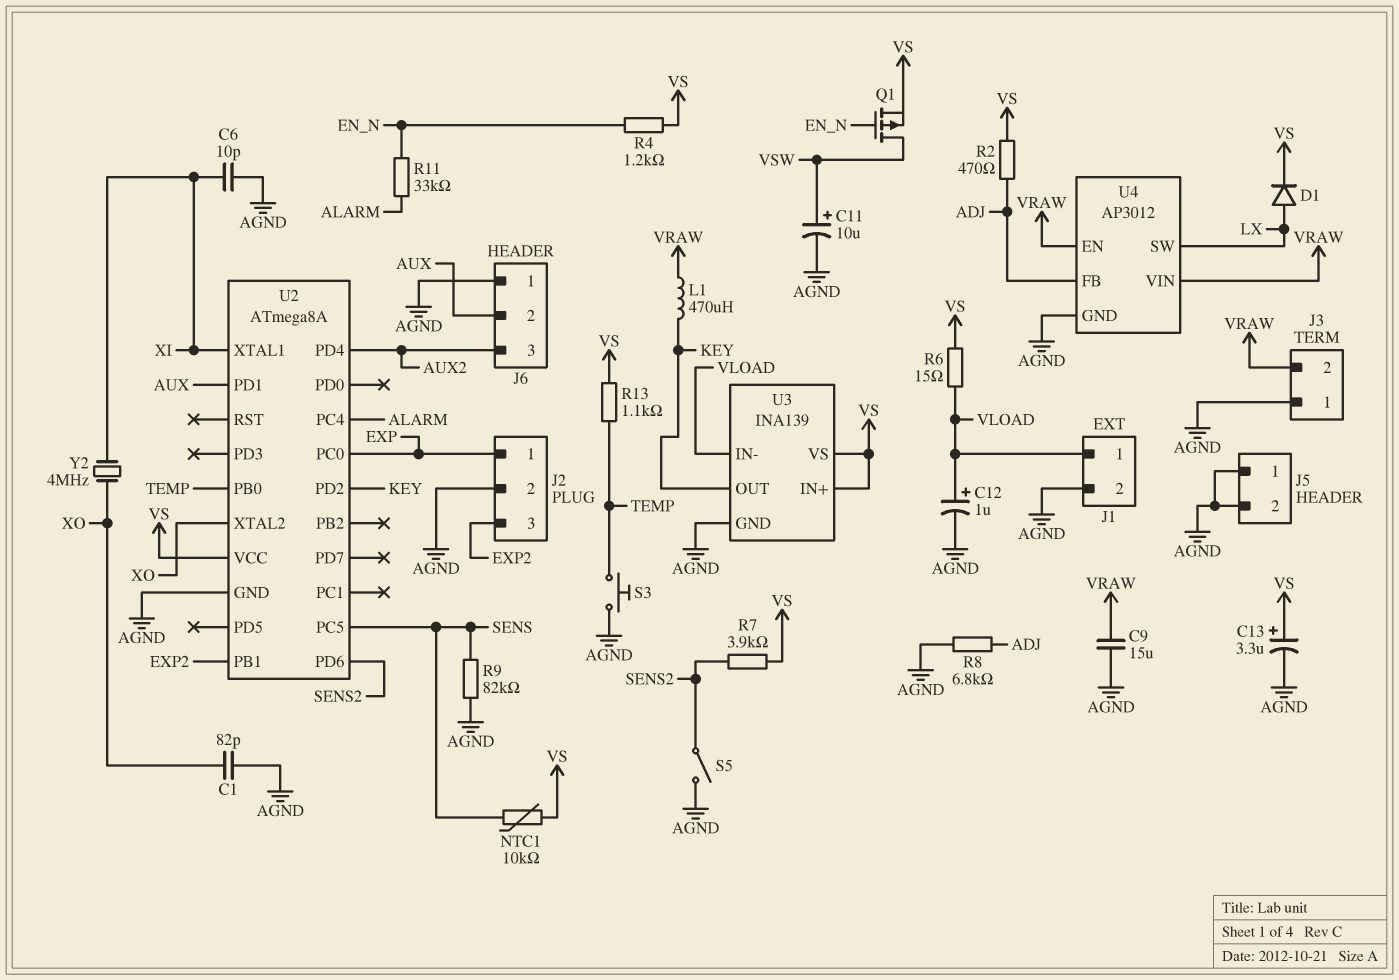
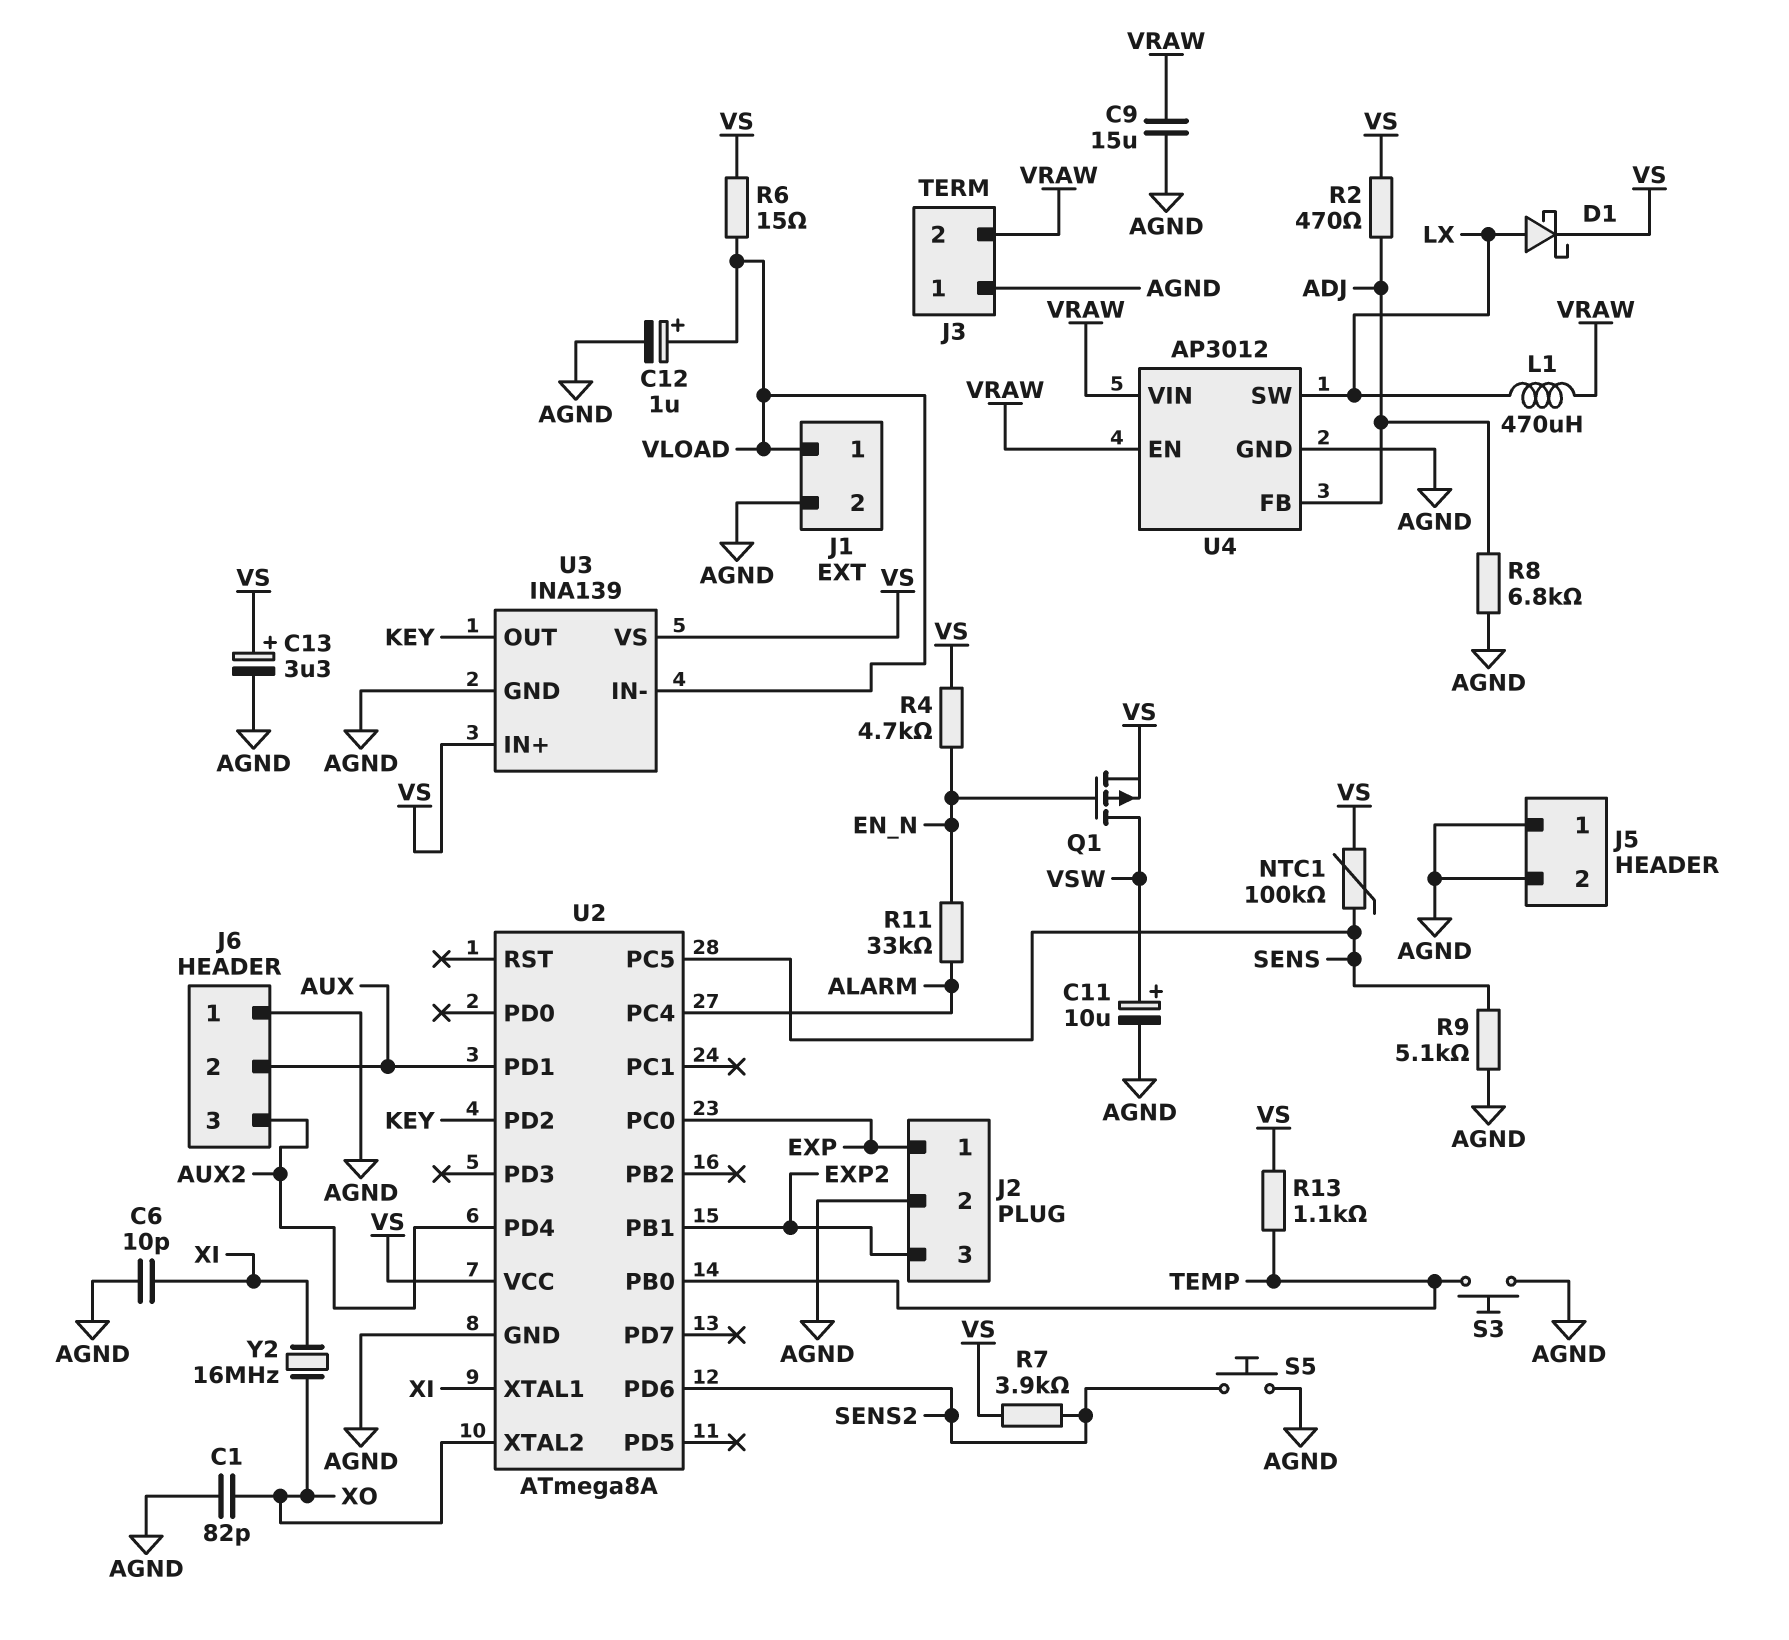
D1: diode (A LX, K VS) -> schottky (A LX, K VS)
L1: 470uH (KEY, VRAW) -> 470uH (LX, VRAW)
NTC1: 10k (SENS, VS) -> 100k (SENS, VS)
R4: 1.2k (EN_N, VS) -> 4.7k (EN_N, VS)
R9: 82k (AGND, SENS) -> 5.1k (AGND, SENS)
S5: switch (AGND, SENS2) -> button (AGND, SENS2)
Y2: 4MHz (XI, XO) -> 16MHz (XI, XO)

